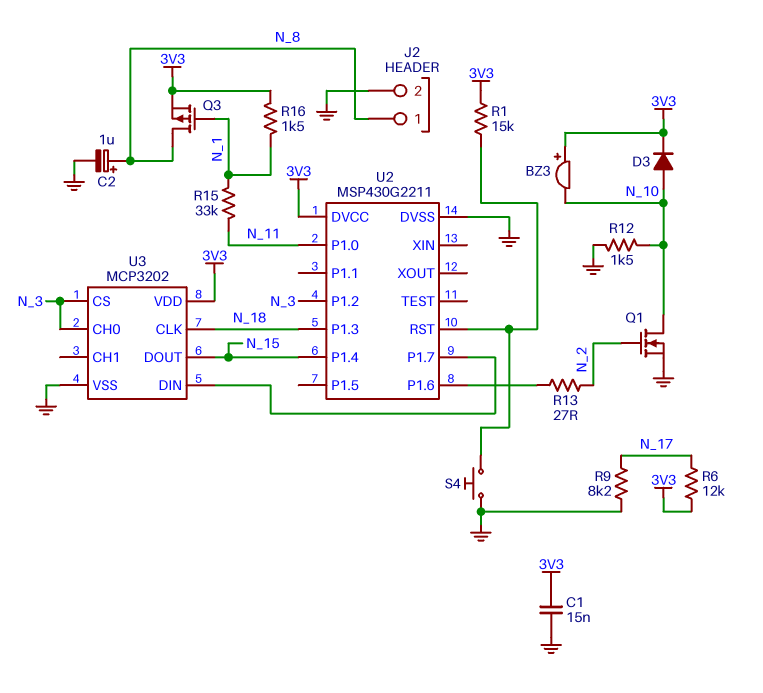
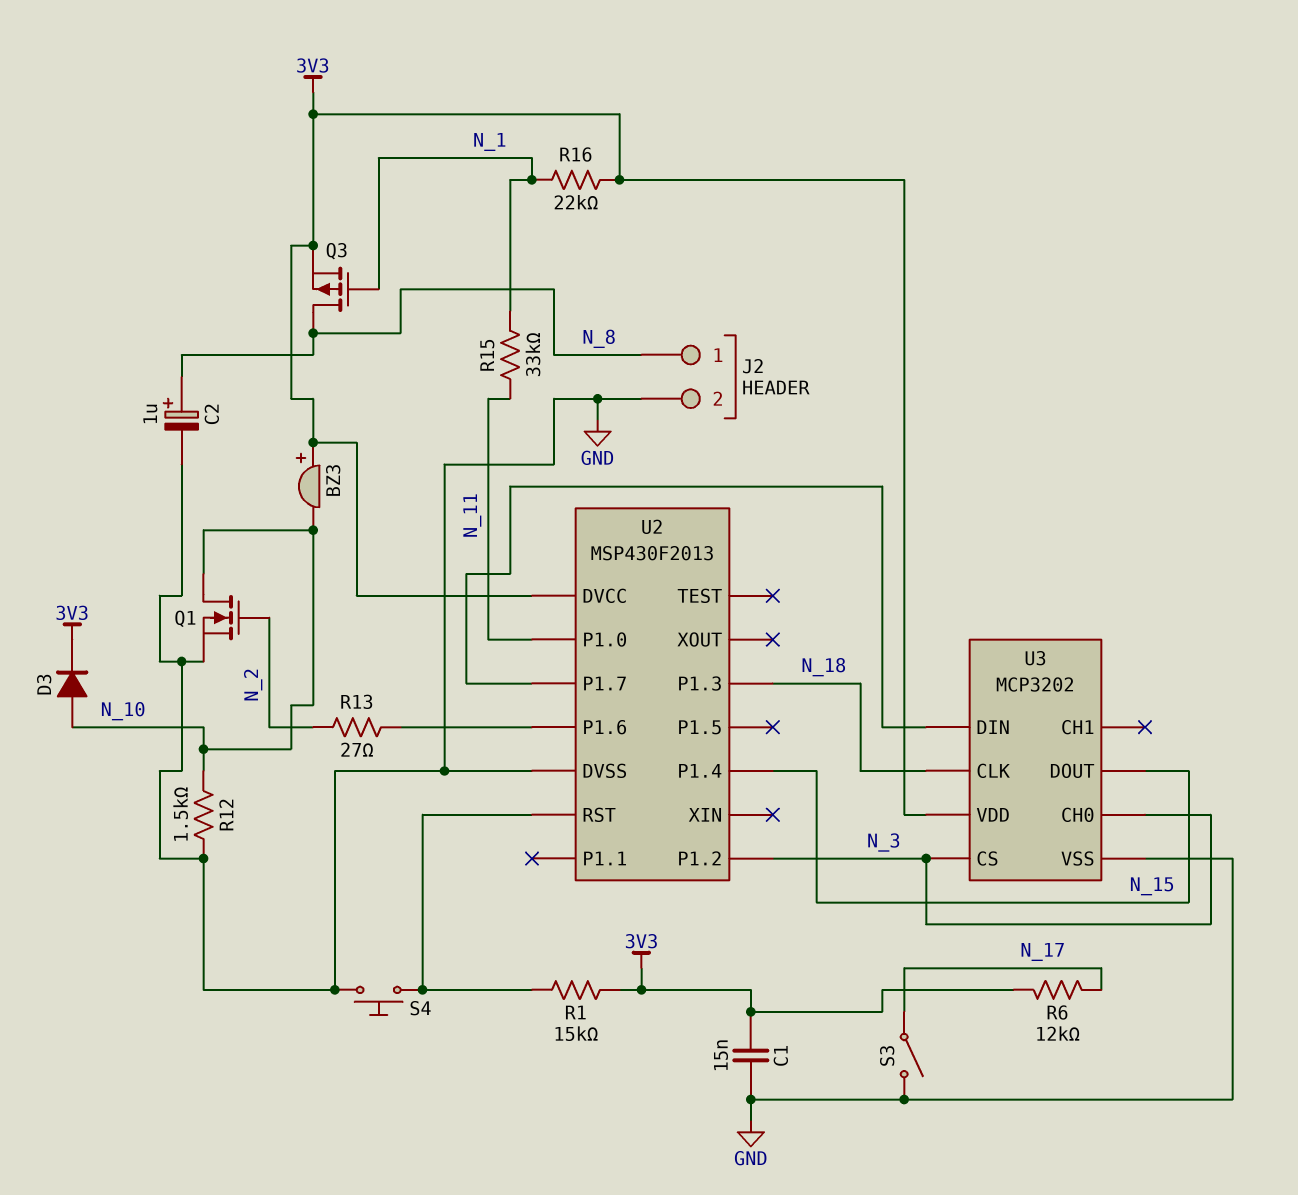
R9: 8.2k (GND, N_17) -> none
R16: 1.5k (3V3, N_1) -> 22k (3V3, N_1)
S3: none -> switch (GND, N_17)
U2: MSP430G2211 -> MSP430F2013

